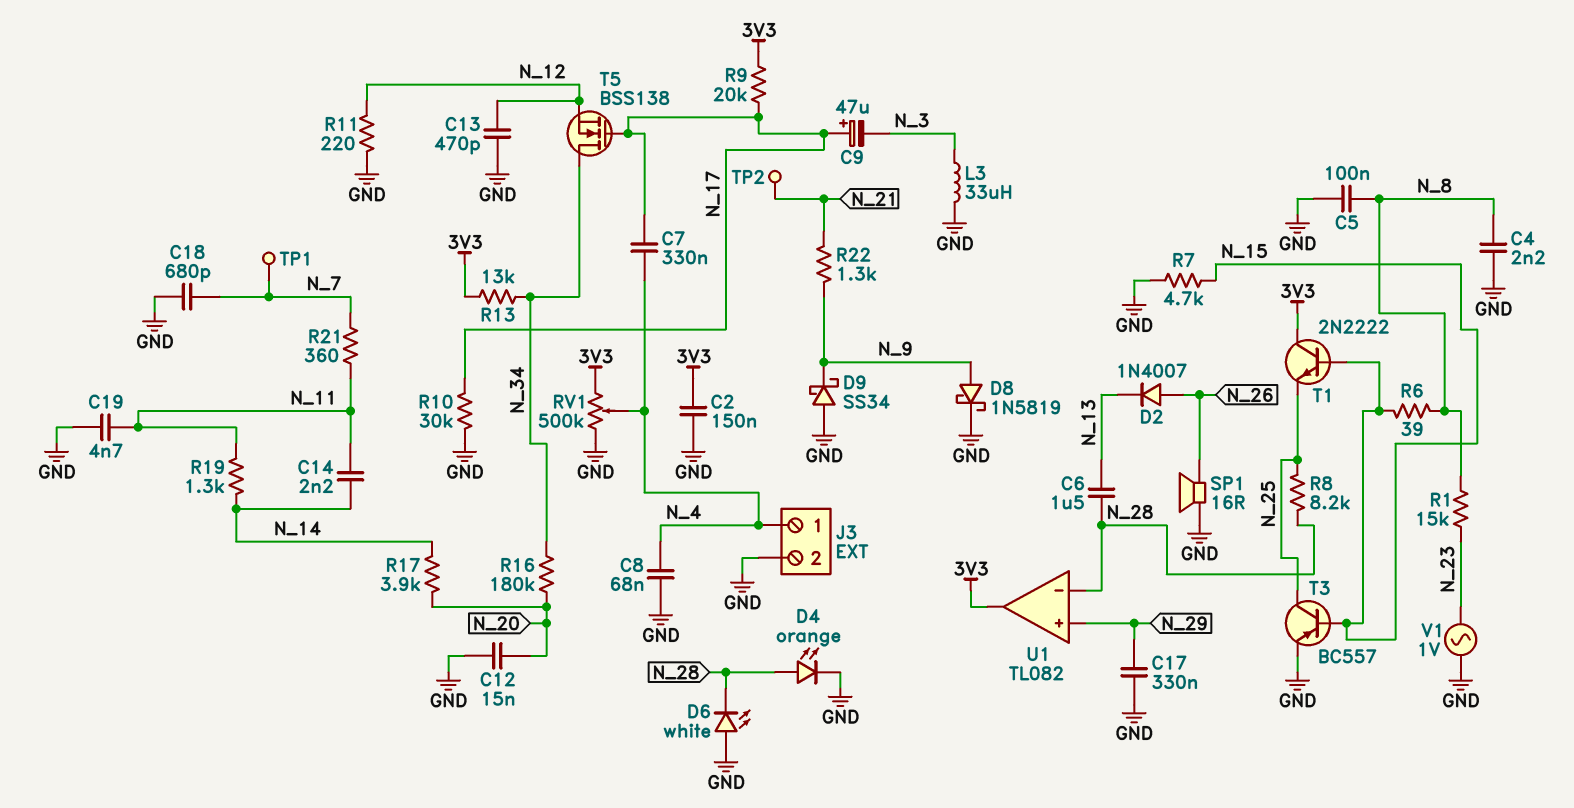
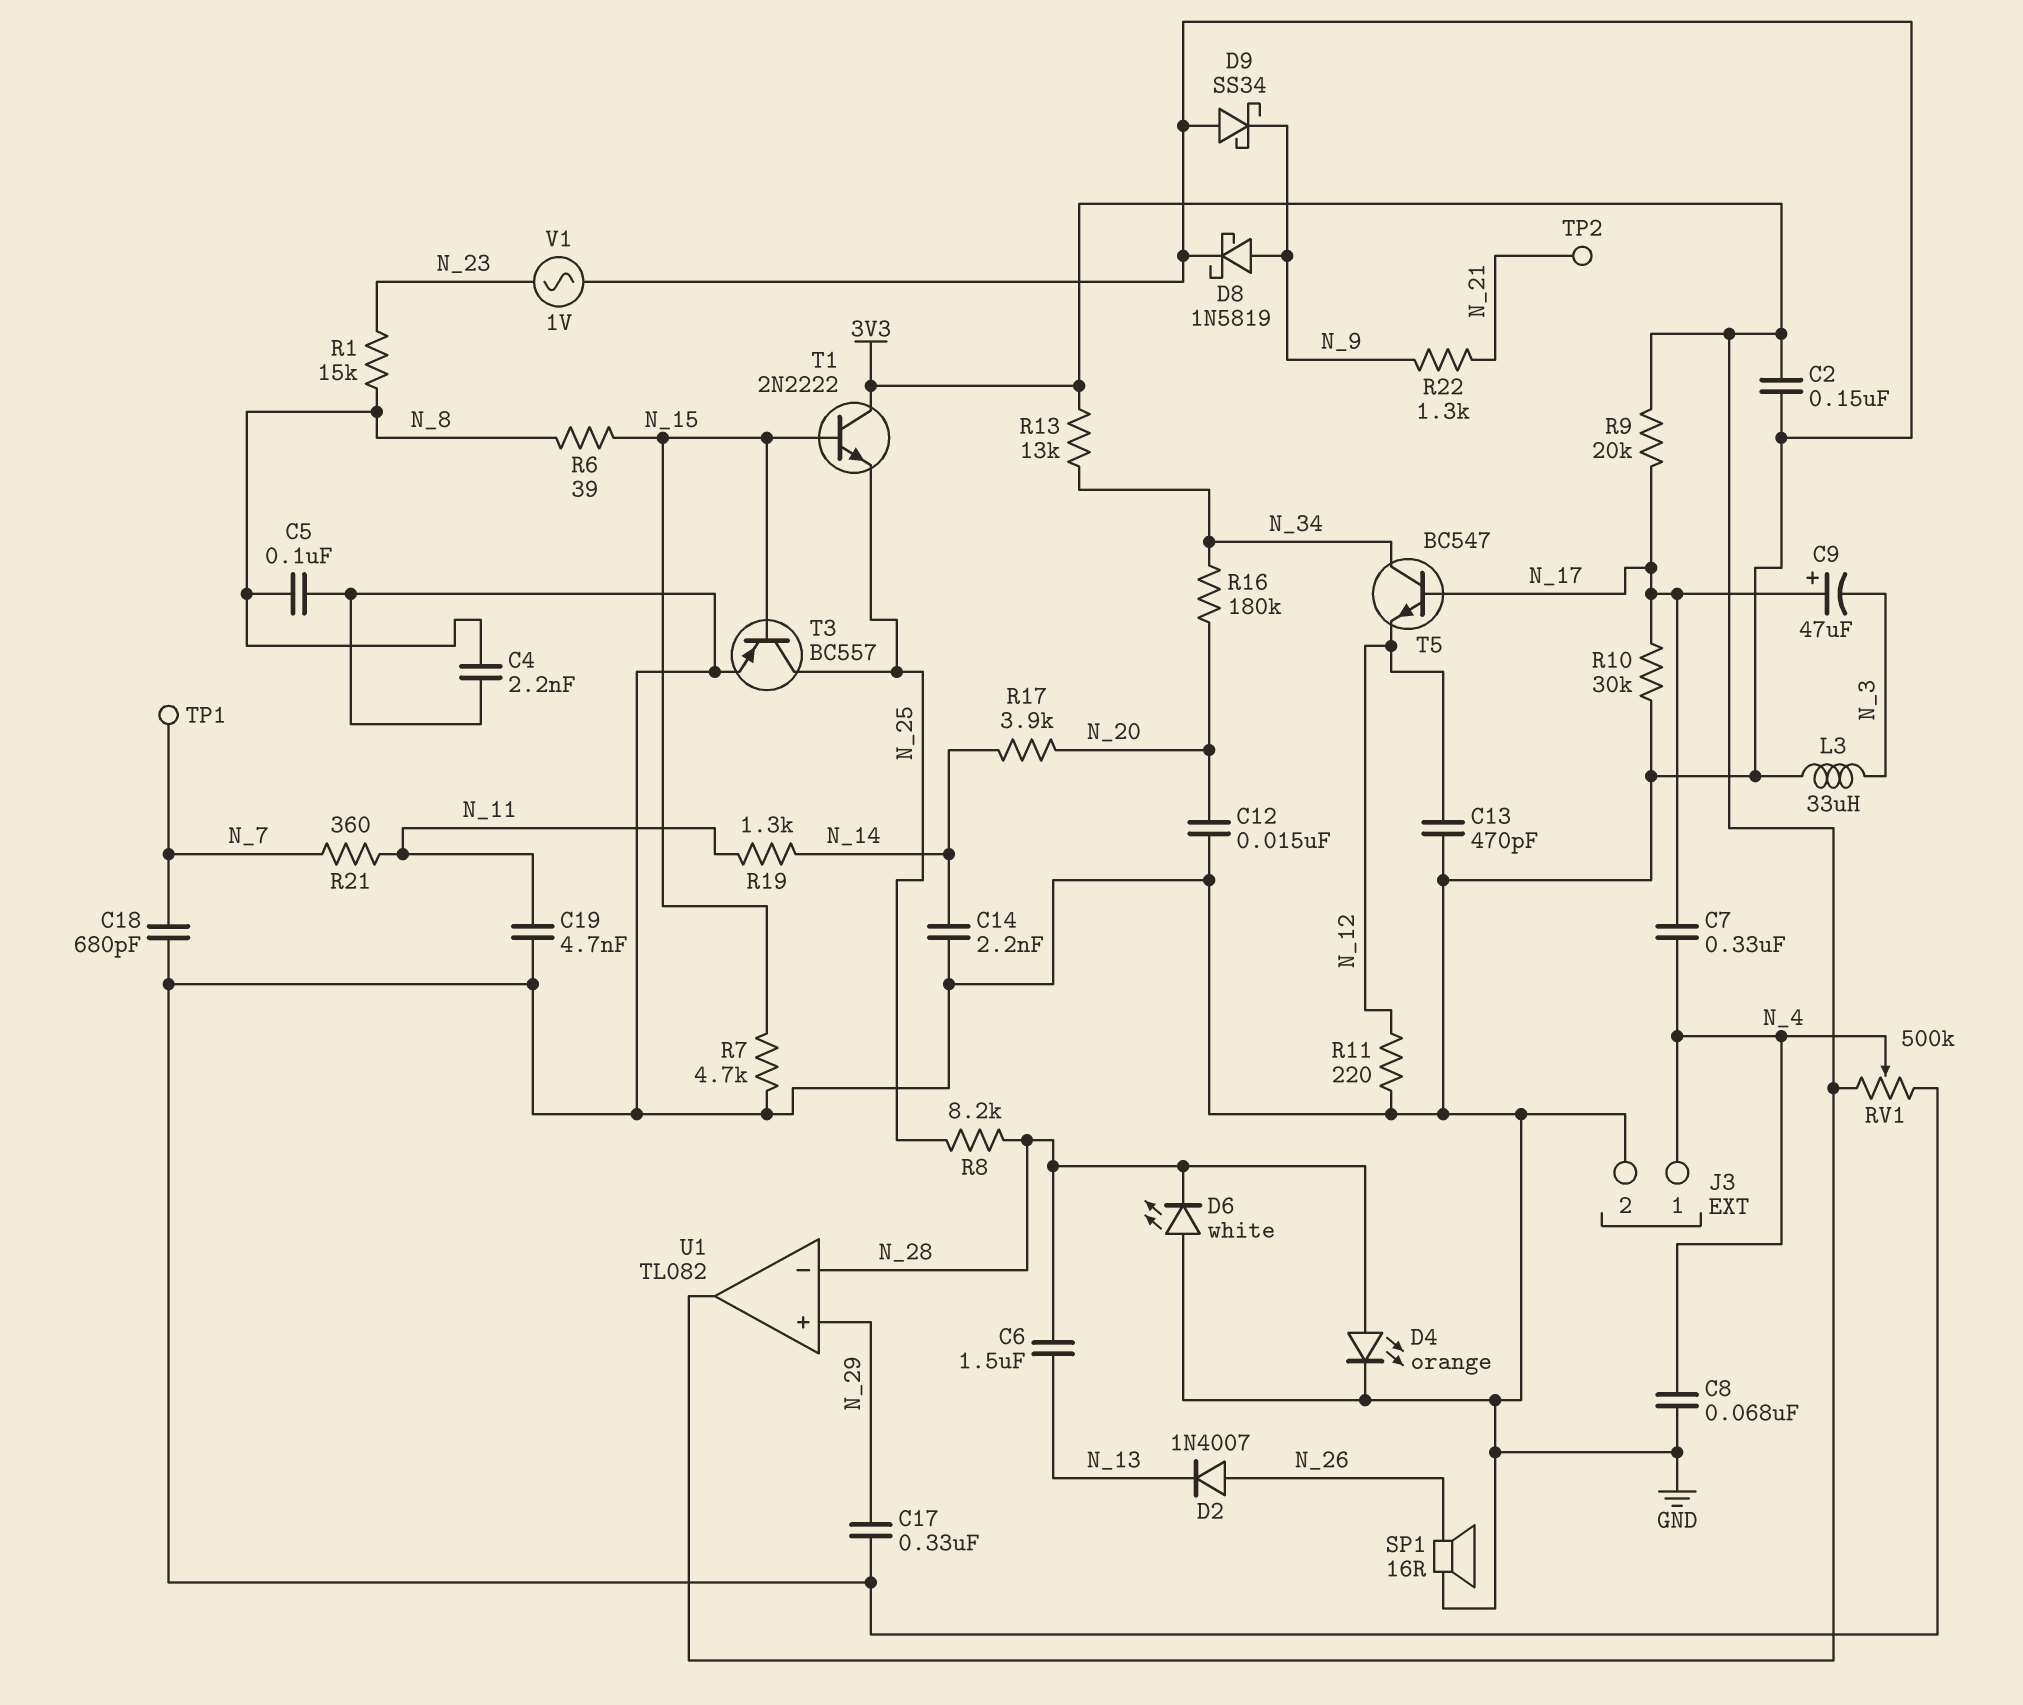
C14: 2.2nF (N_11, N_14) -> 2.2nF (GND, N_14)
T5: NMOS BSS138 (G N_17, D N_34, S N_12) -> NPN BC547 (B N_17, C N_34, E N_12)

